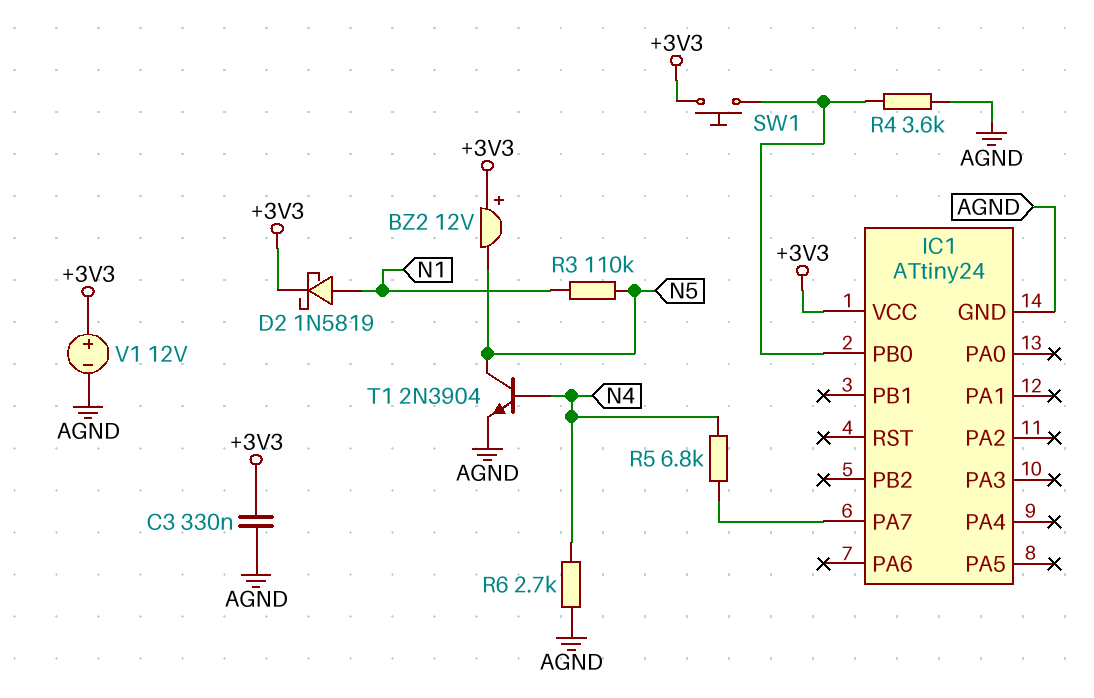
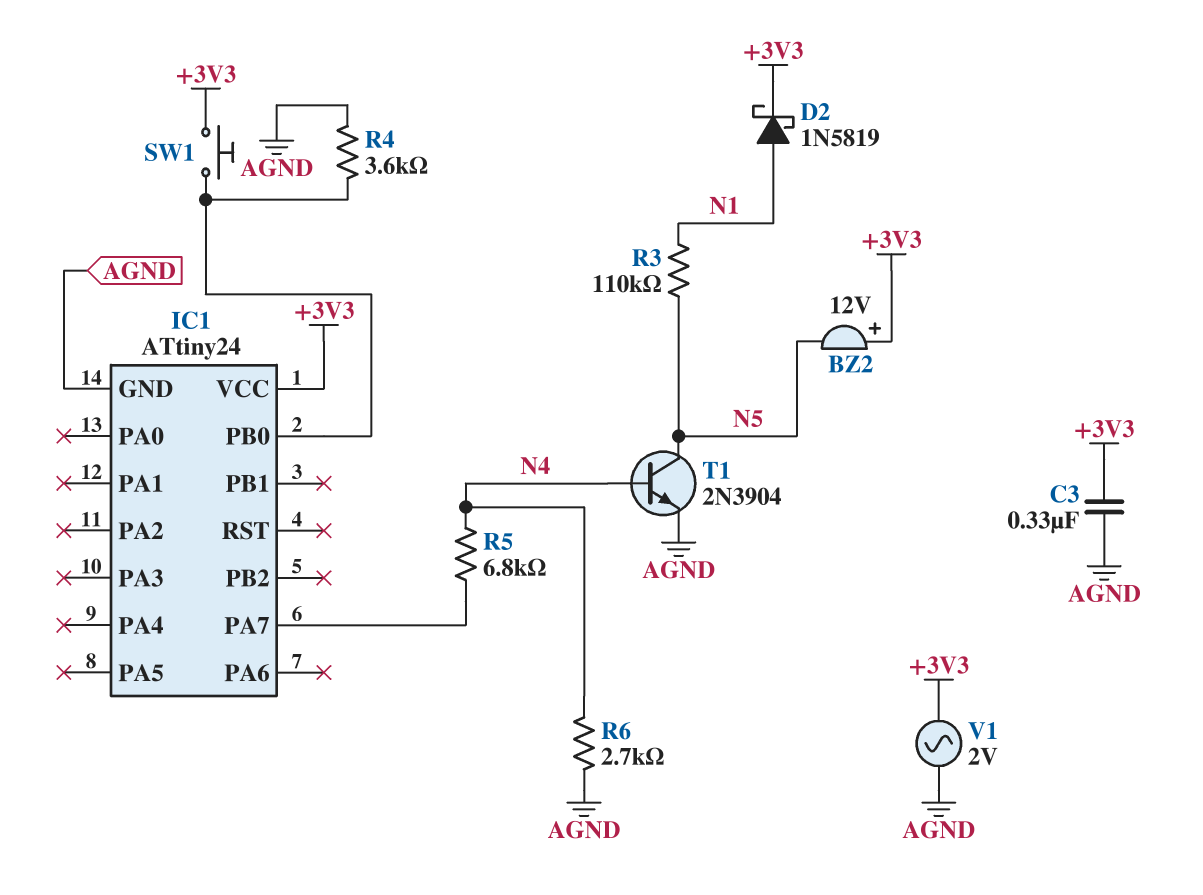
V1: 12V (plus +3V3, minus AGND) -> AC 2V (+3V3, AGND)

